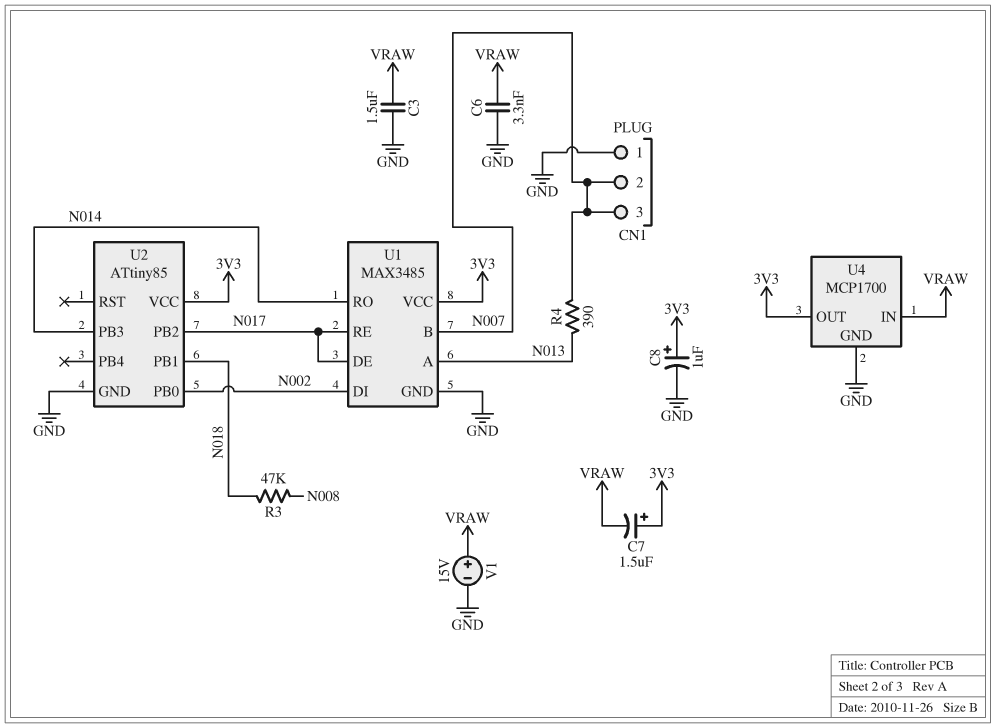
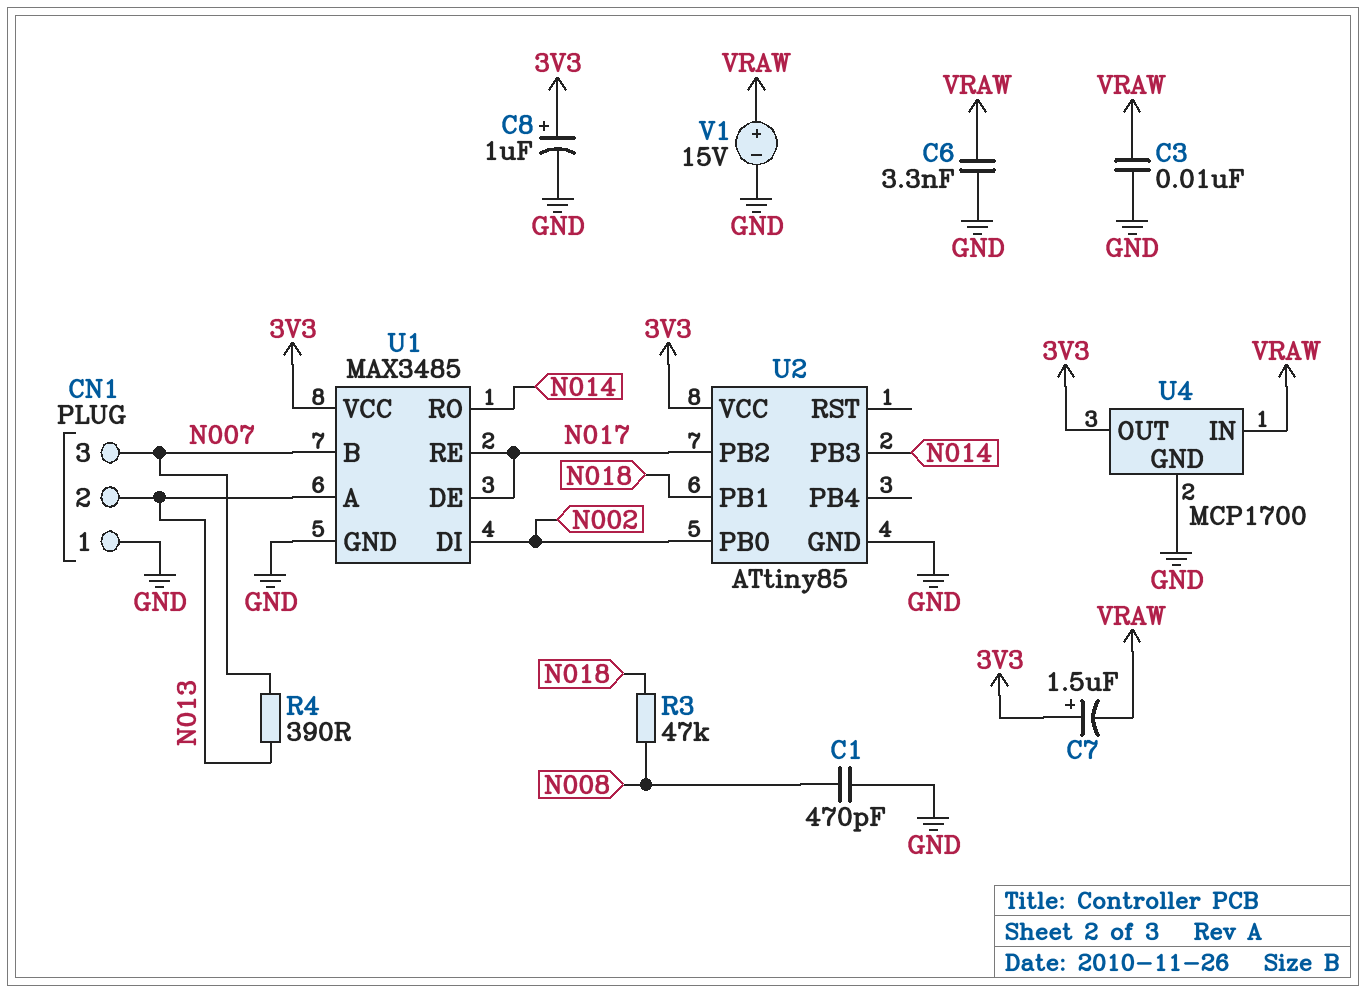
C1: none -> 470pF (GND, N008)
C3: 1.5uF (GND, VRAW) -> 10nF (GND, VRAW)
CN1 pin 2: N007 -> N013

